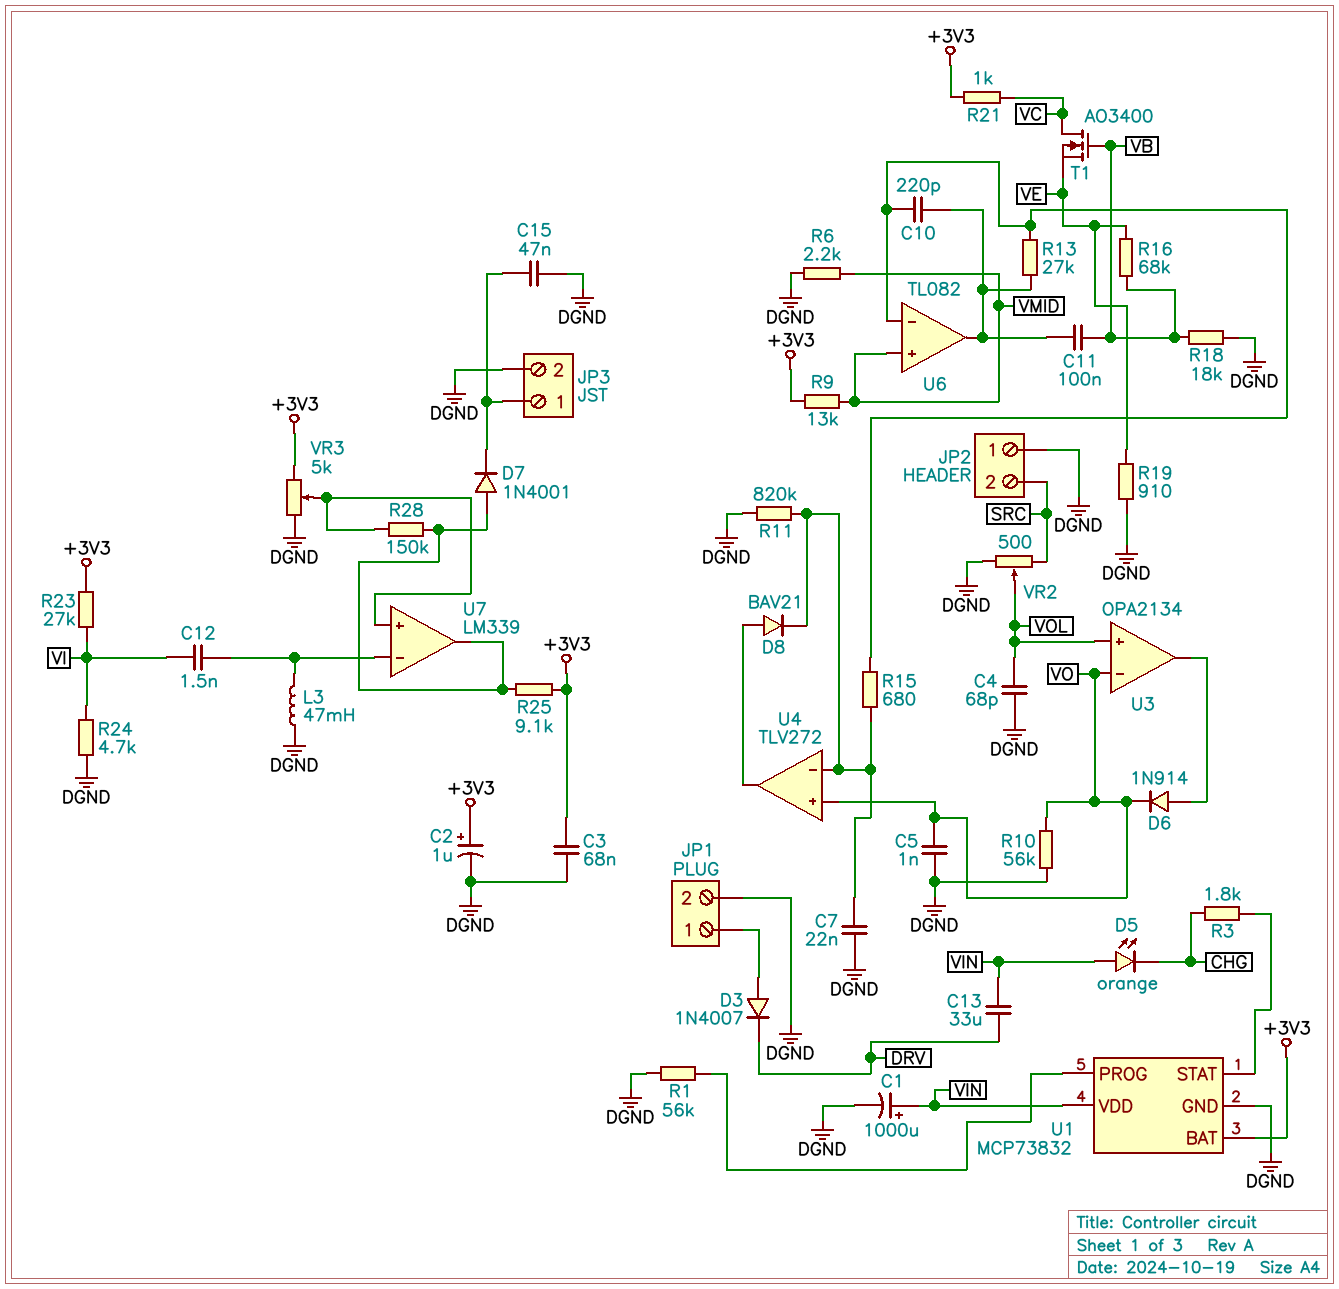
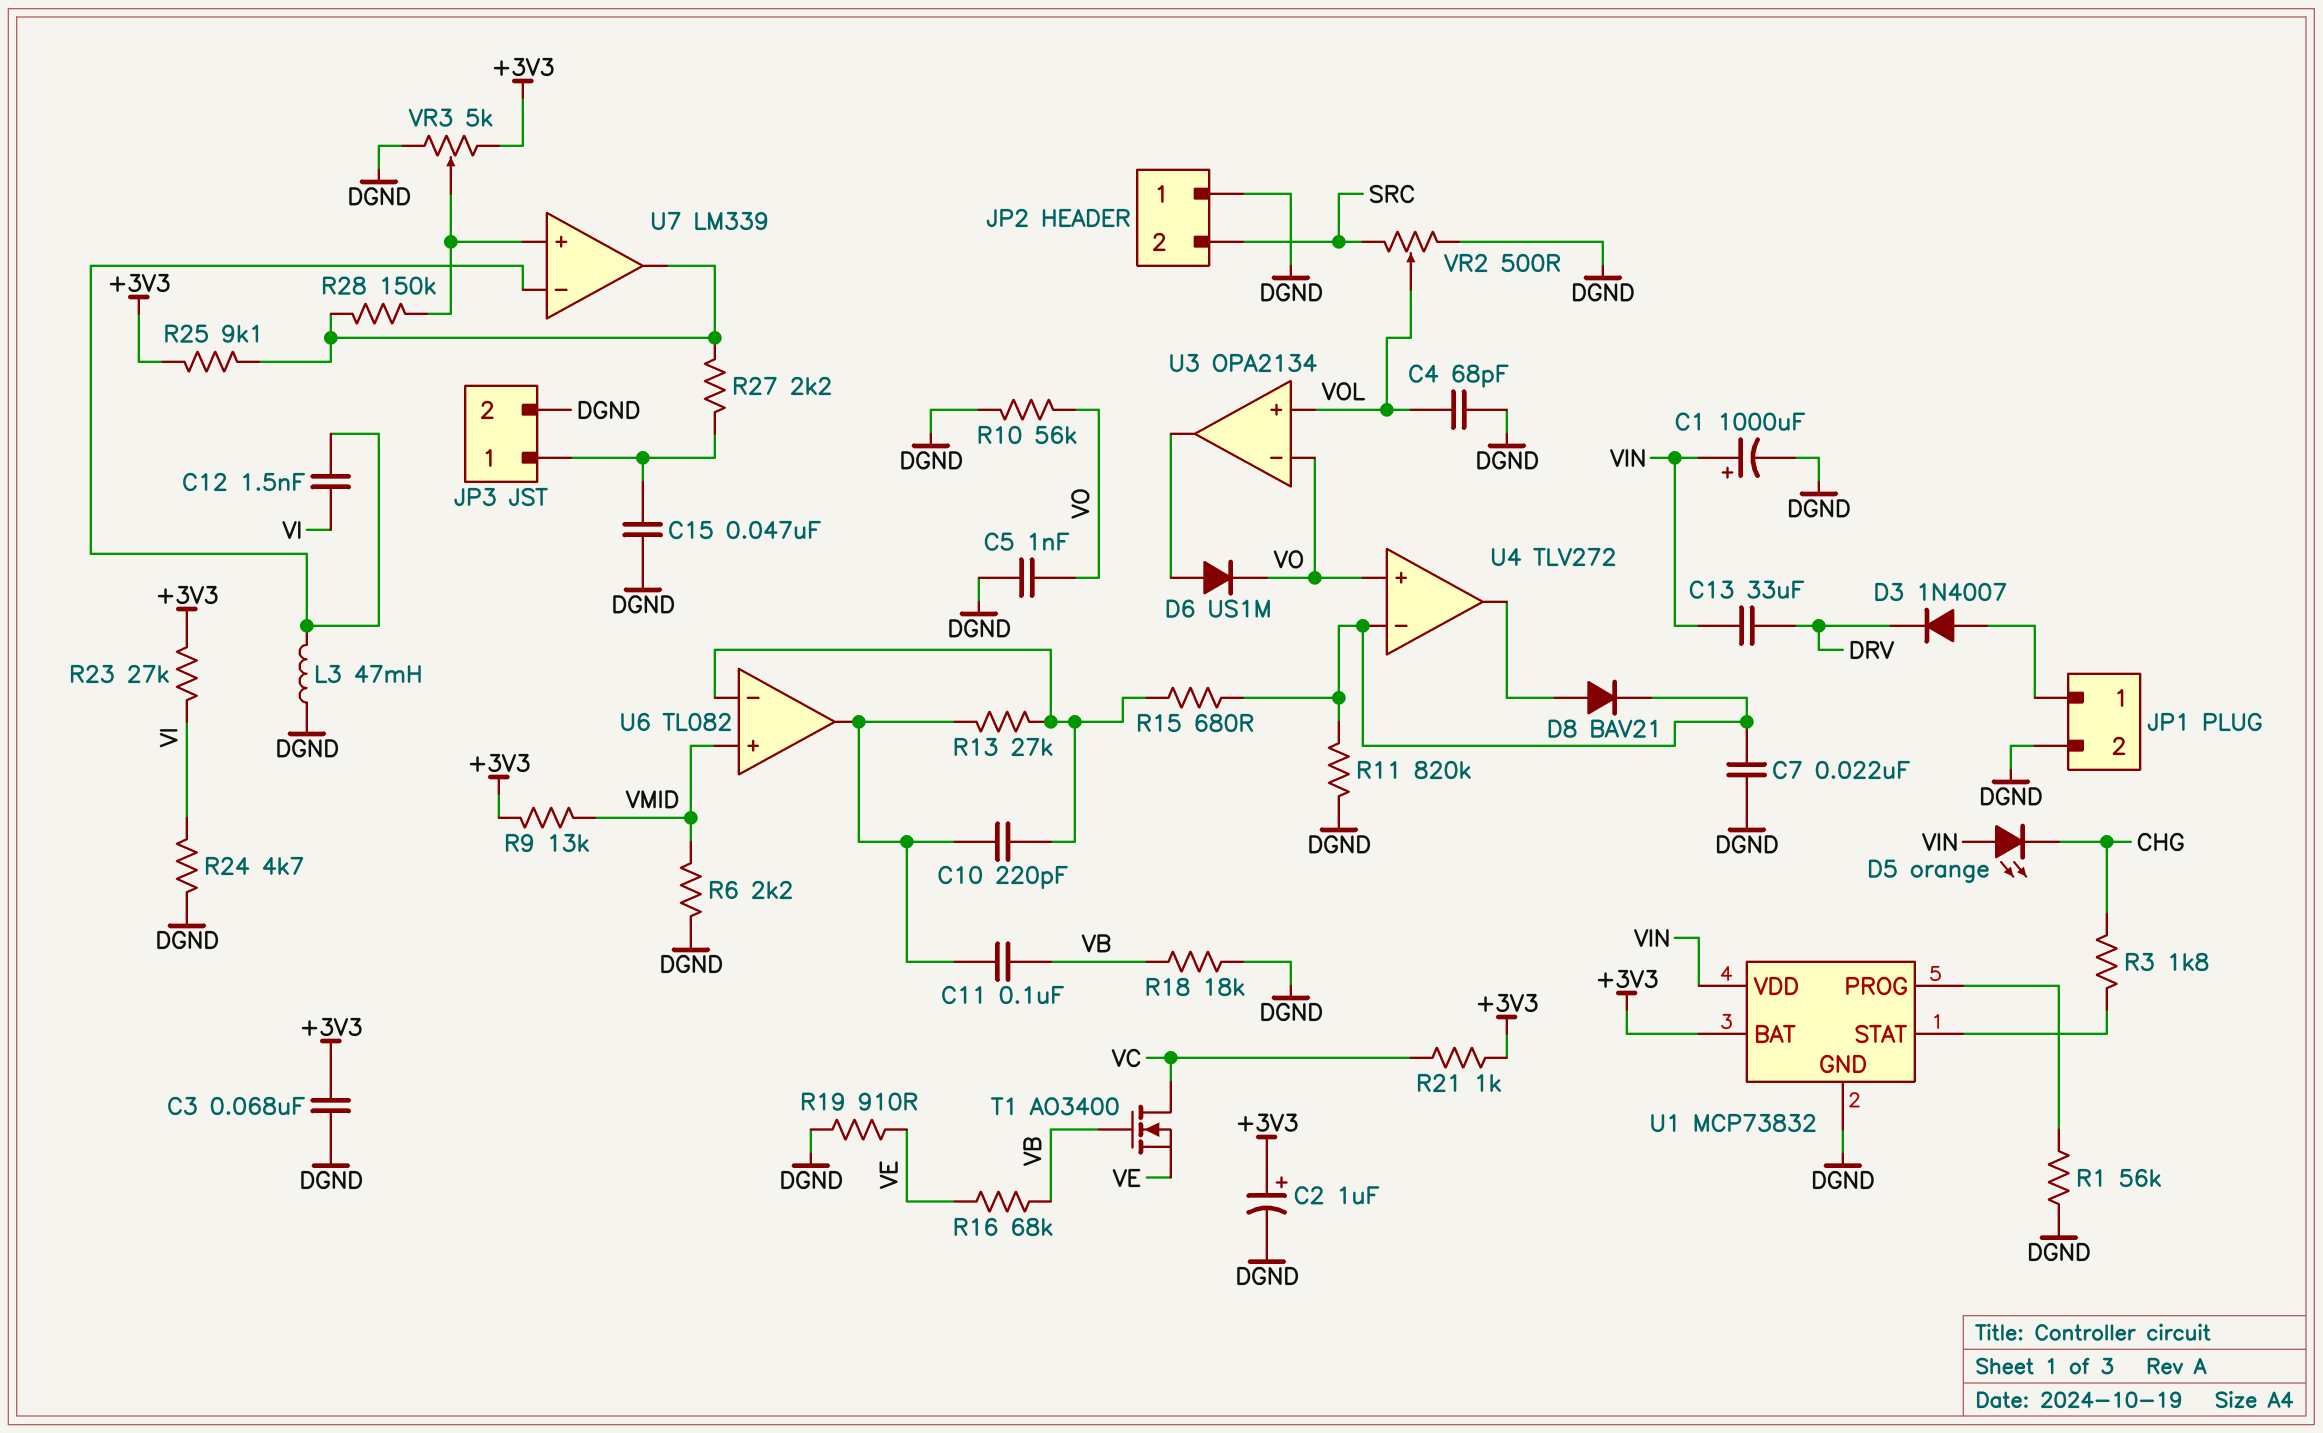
D6: diode 1N914 (A U3/out, K VO) -> diode US1M (A U3/out, K VO)
D7: diode 1N4001 (A U7/out, K JP3/1) -> none
R27: none -> 2.2k (JP3/1, U7/out)

